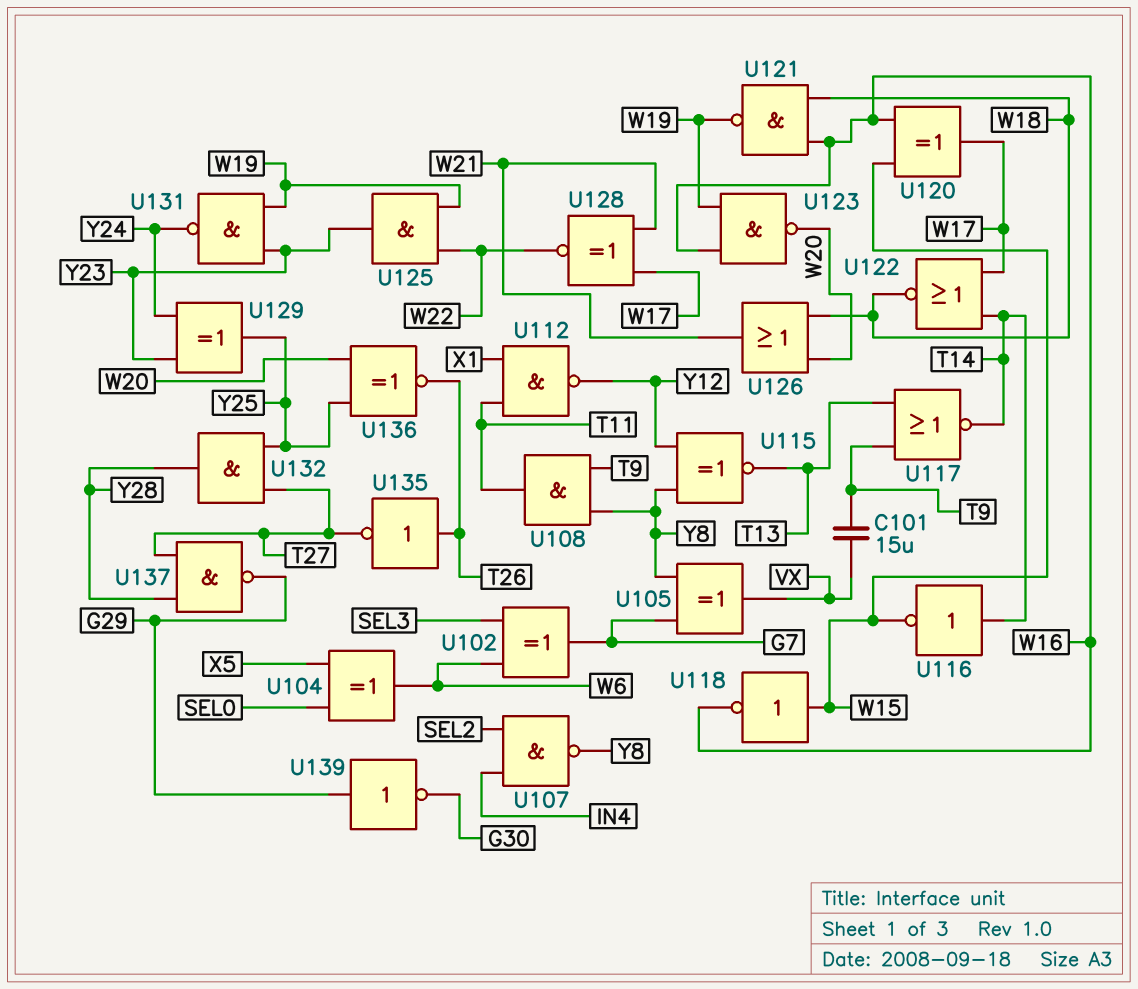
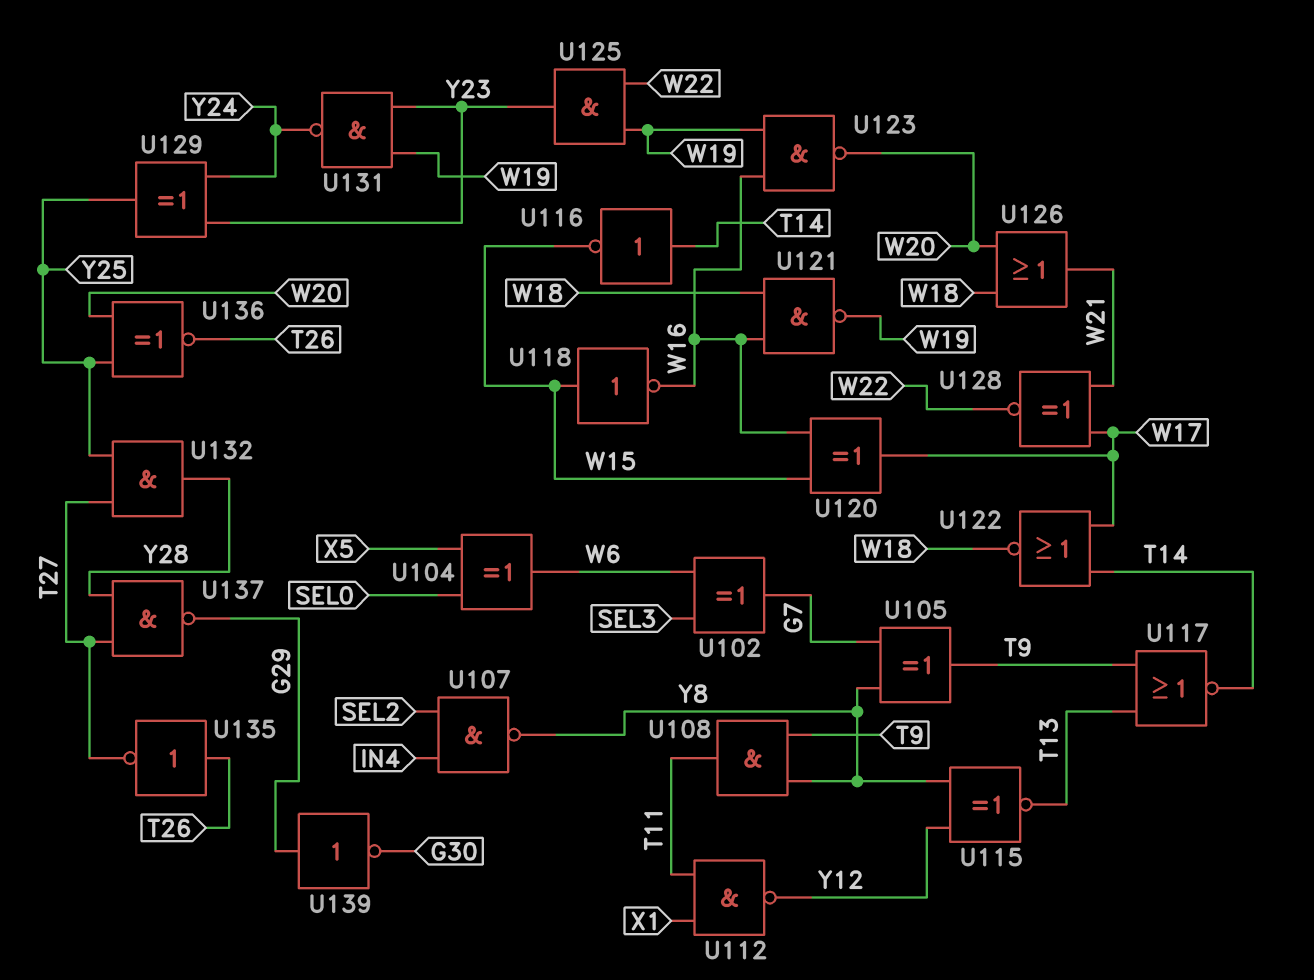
C101: 15uF (T9, VX) -> none
U105: XOR (in G7, in Y8, out VX) -> XOR (in G7, in Y8, out T9)

